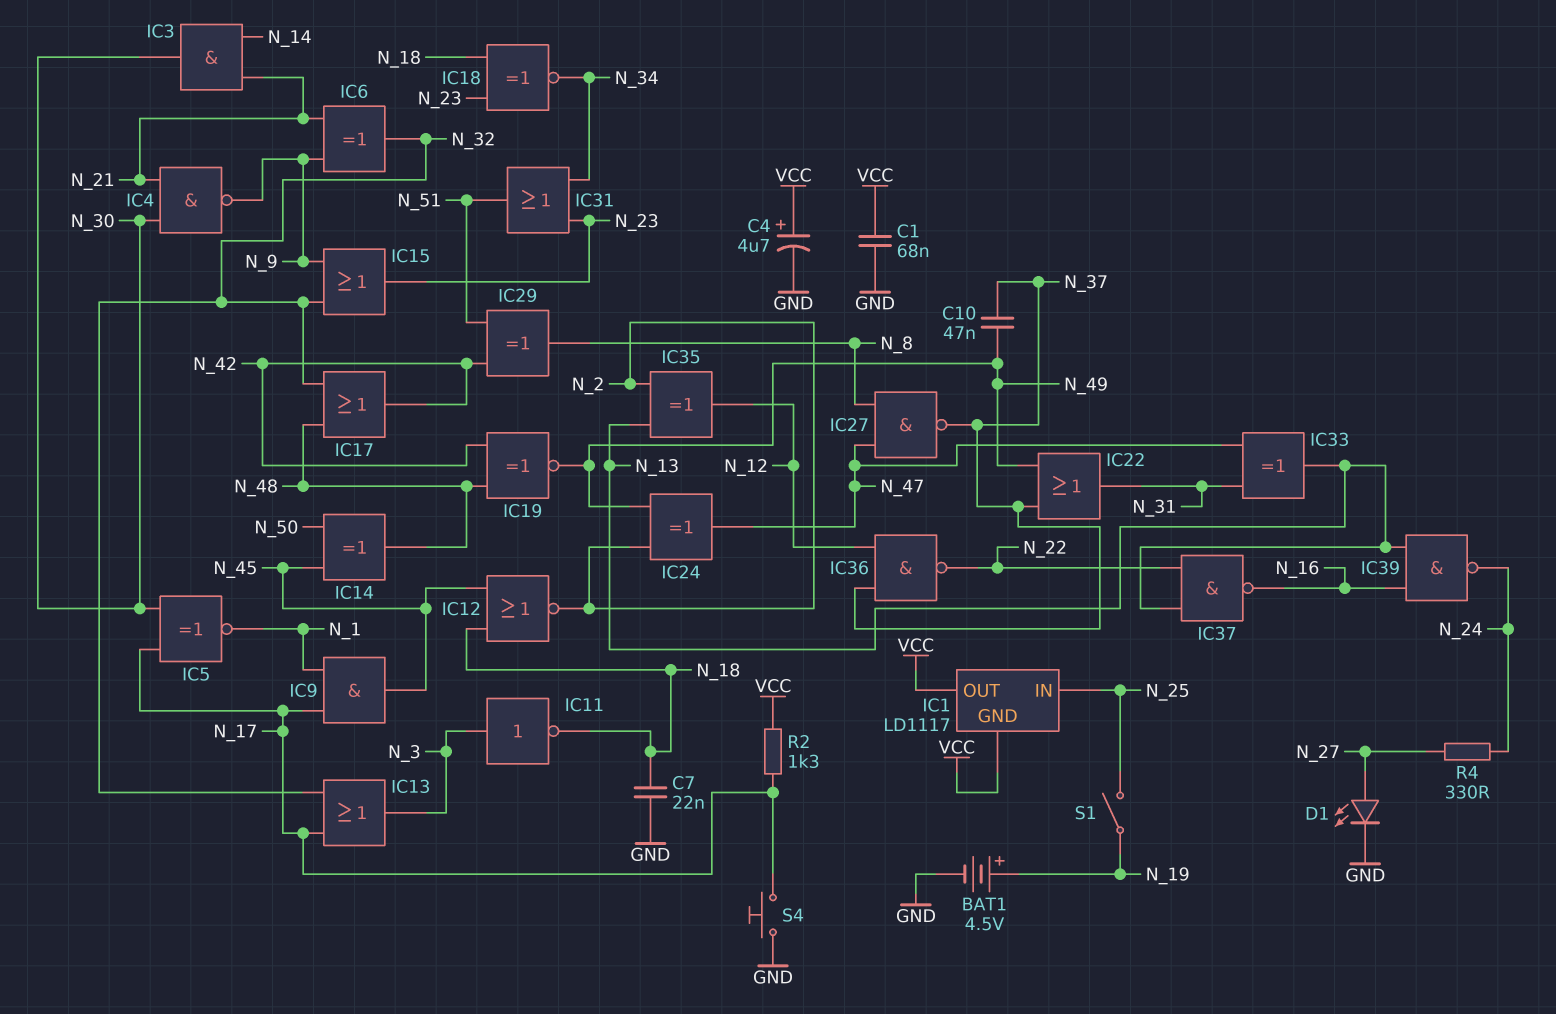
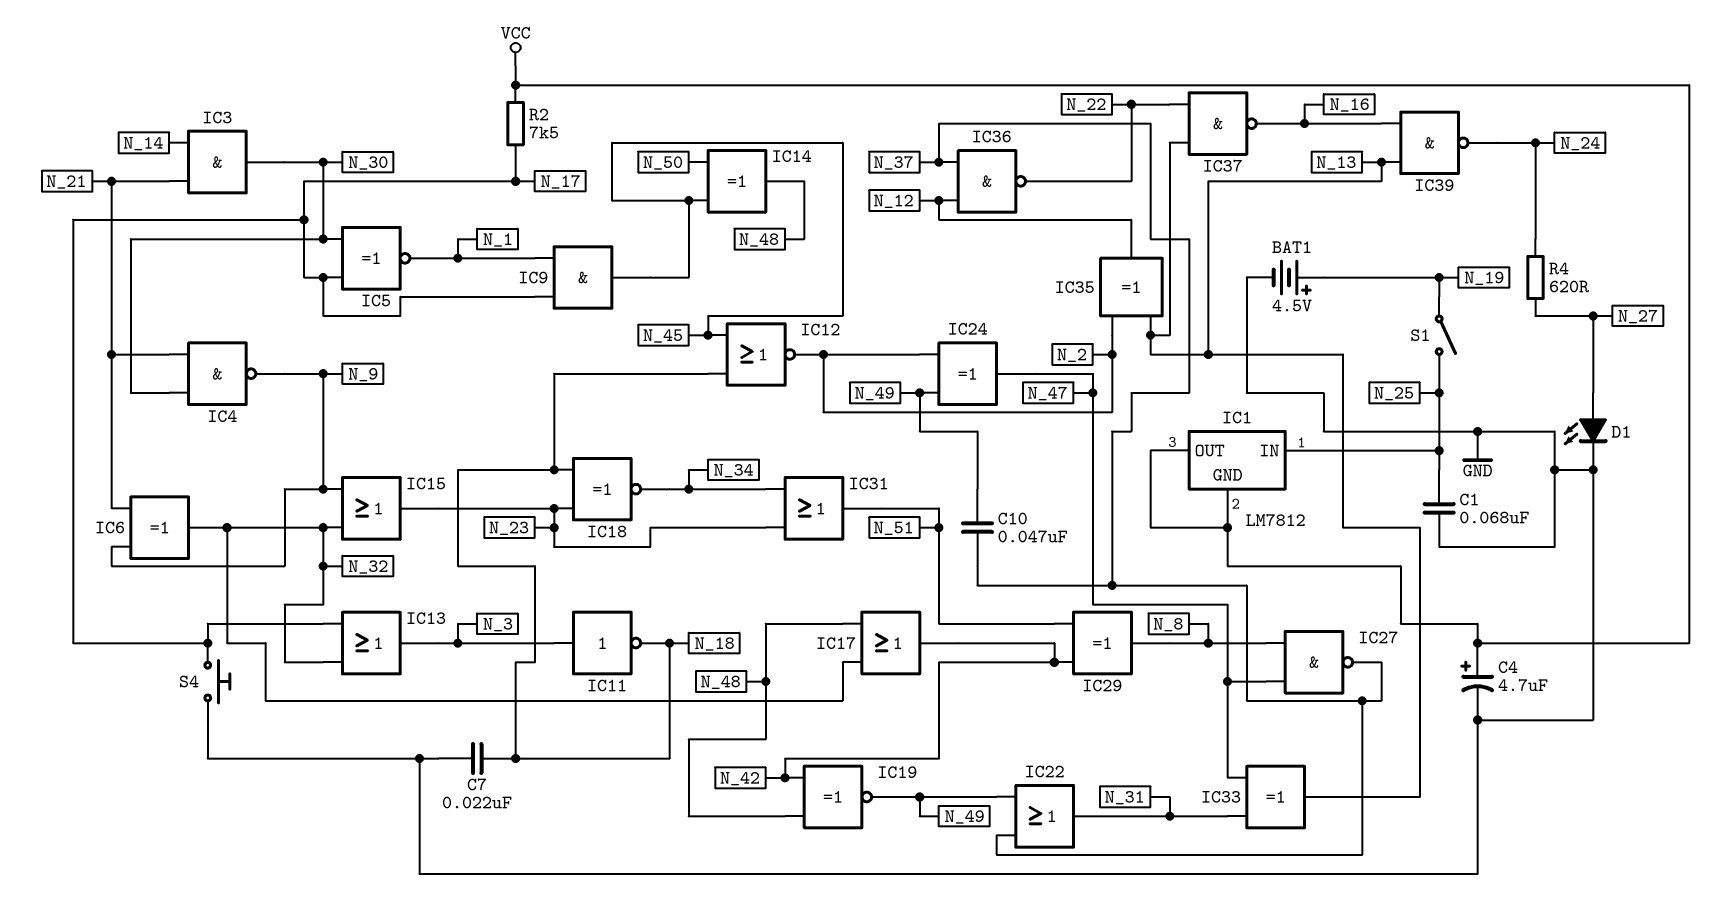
C1: 68nF (GND, VCC) -> 68nF (GND, N_25)
IC1: LD1117 -> LM7812
R2: 1.3k (N_17, VCC) -> 7.5k (N_17, VCC)
R4: 330 (N_24, N_27) -> 620 (N_24, N_27)

